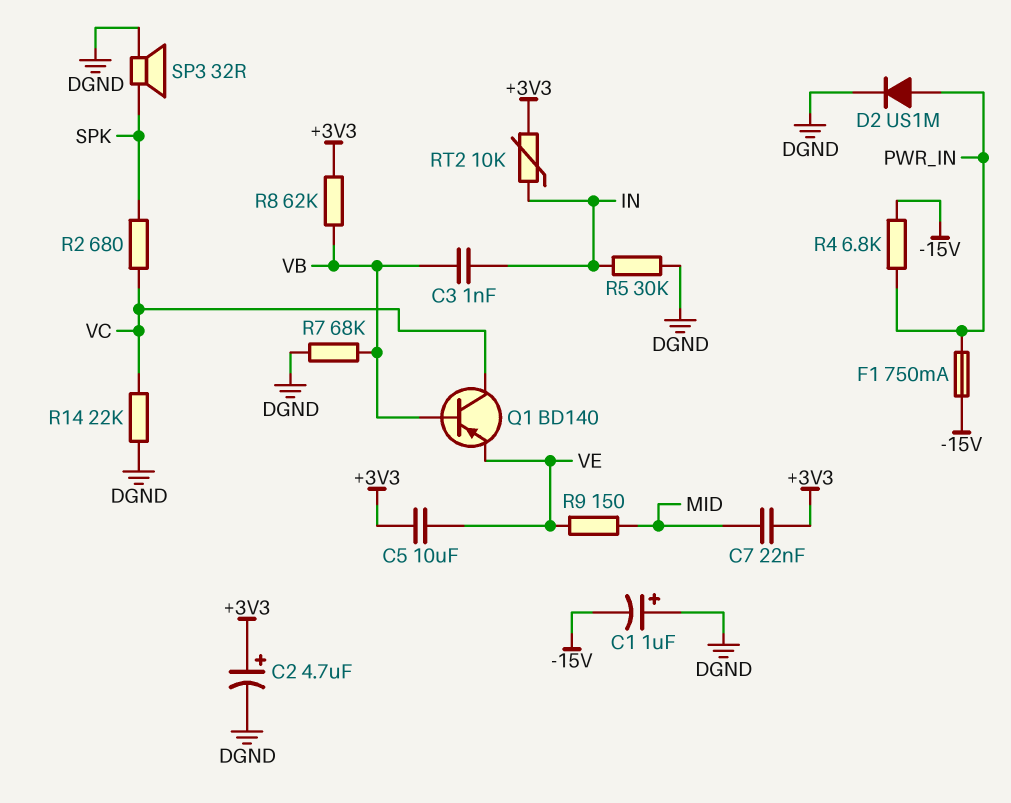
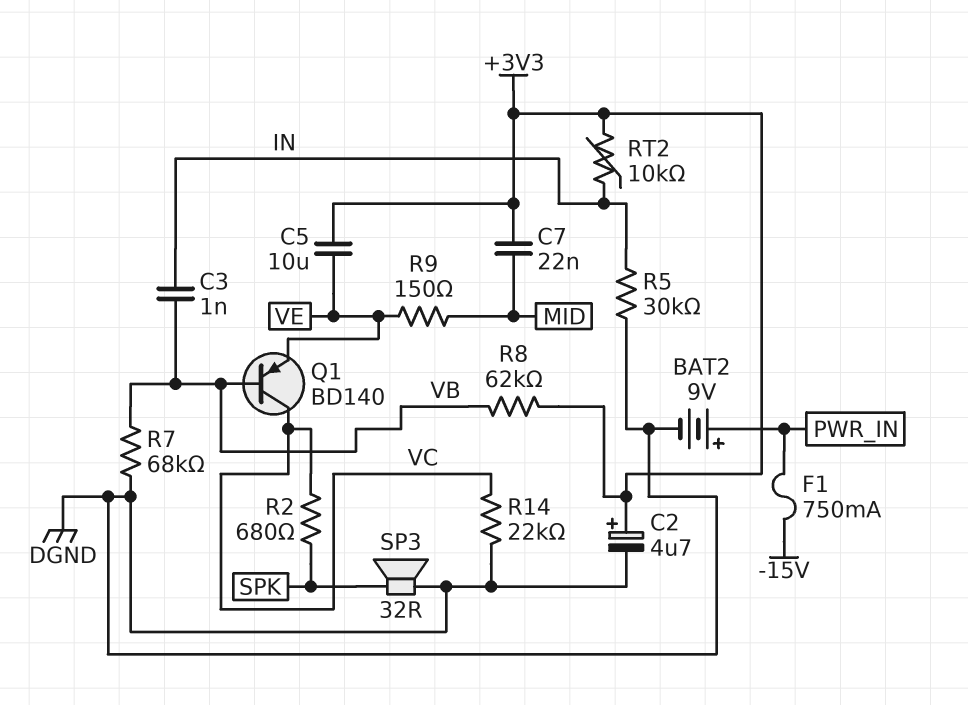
BAT2: none -> 9V (plus PWR_IN, minus DGND)
C1: 1uF (plus DGND, minus -15V) -> none
D2: diode US1M (A PWR_IN, K DGND) -> none
R4: 6.8k (-15V, PWR_IN) -> none

